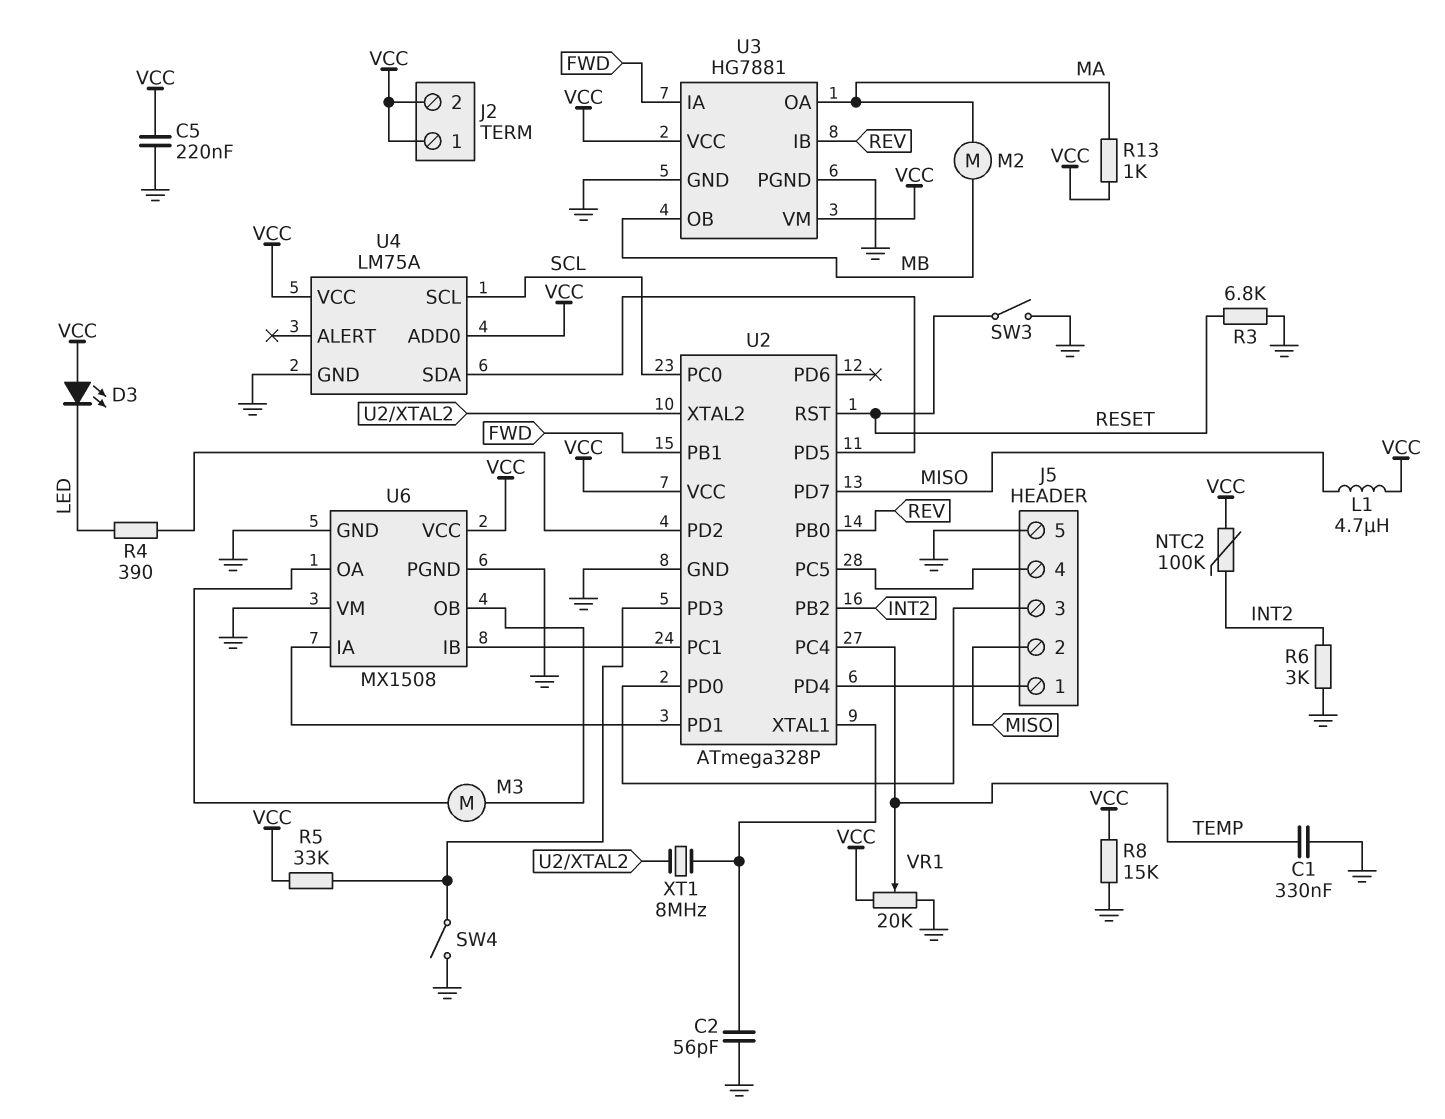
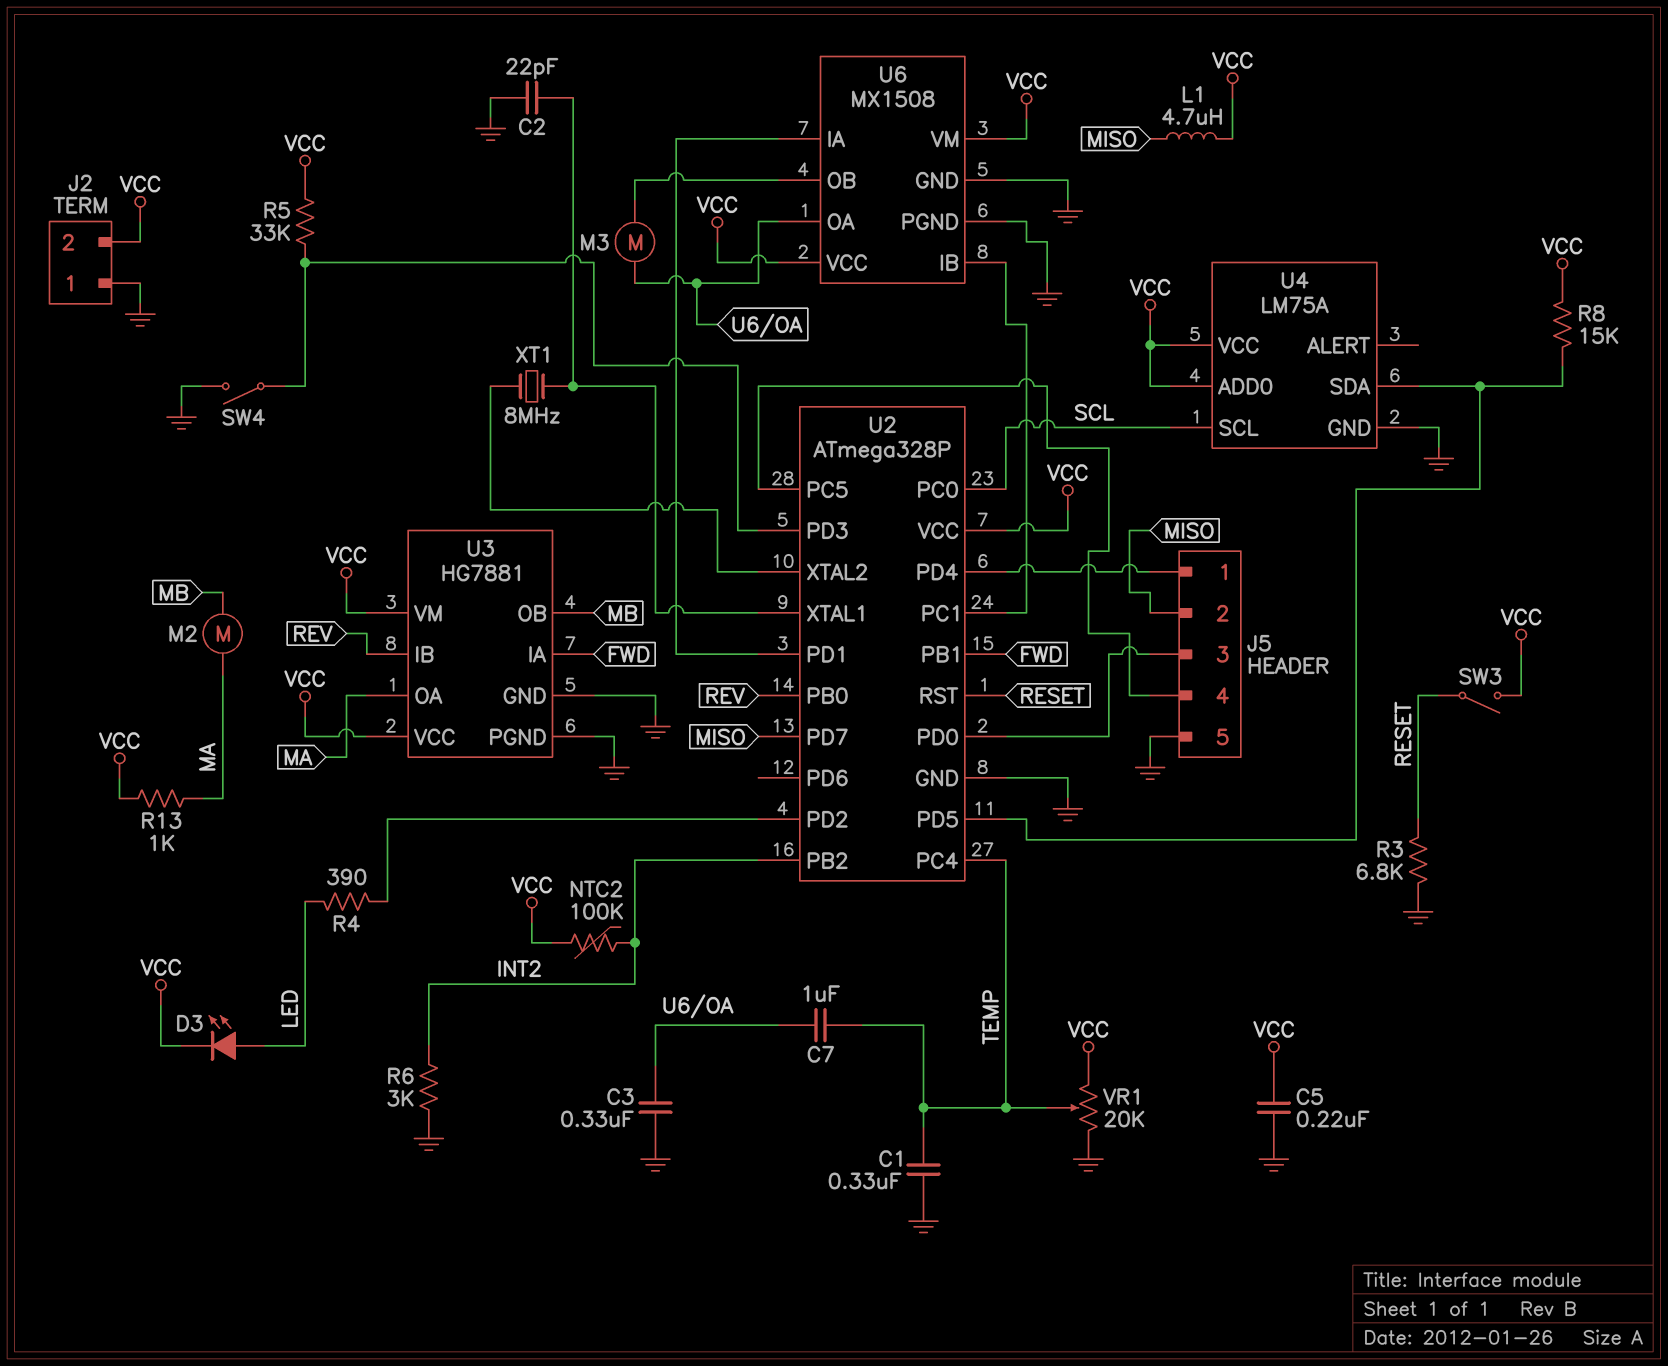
C2: 56pF (GND, U2/XTAL1) -> 22pF (GND, U2/XTAL1)
C3: none -> 330nF (GND, U6/OA)
C7: none -> 1uF (TEMP, U6/OA)
D3: LED (A VCC, K LED) -> LED (A LED, K VCC)
J2 pin 1: VCC -> GND
R8: 15k (GND, VCC) -> 15k (U2/PD5, VCC)
SW3: switch (GND, RESET) -> switch (RESET, VCC)
U6 pin VM: GND -> VCC

